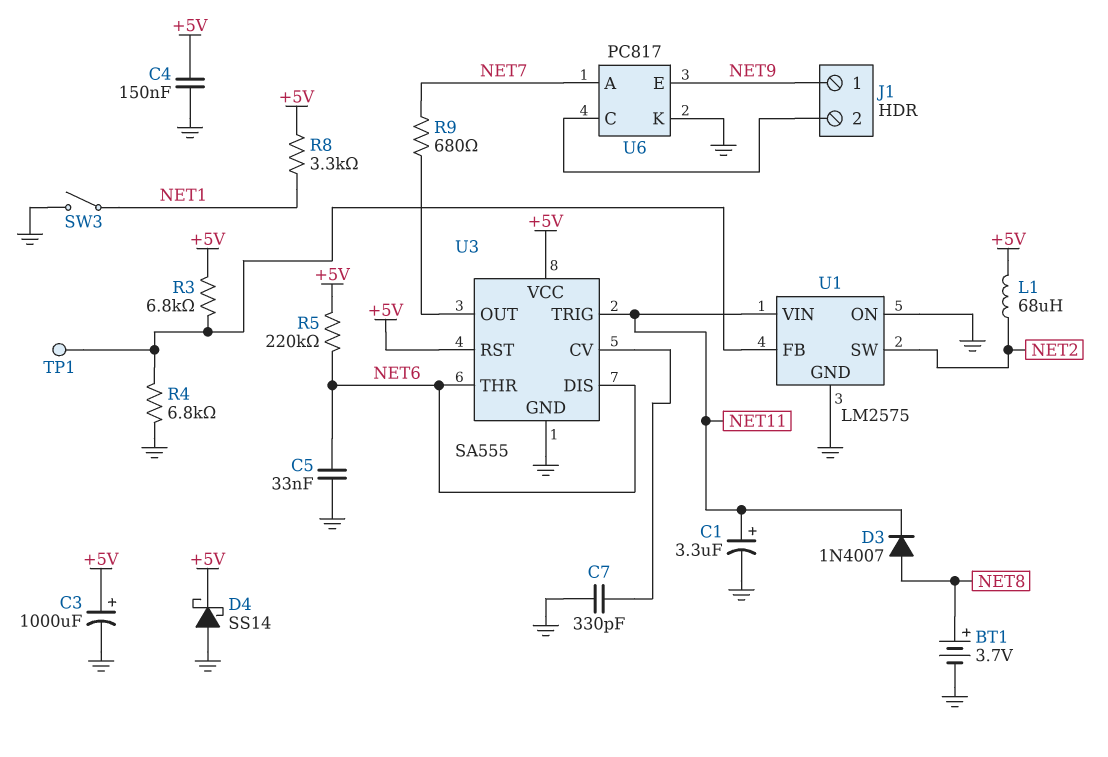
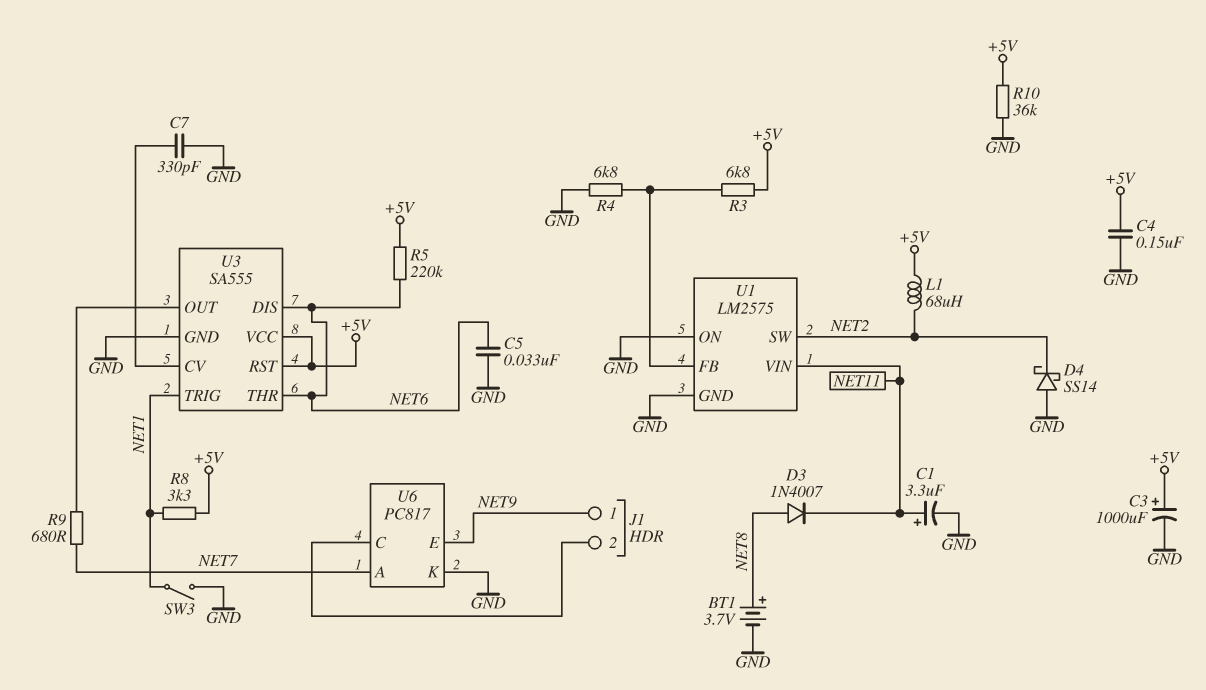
D4: schottky SS14 (A GND, K +5V) -> schottky SS14 (A GND, K NET2)
R10: none -> 36k (+5V, GND)
TP1: test point (U1/FB) -> none
U3 pin TRIG: NET11 -> NET1

